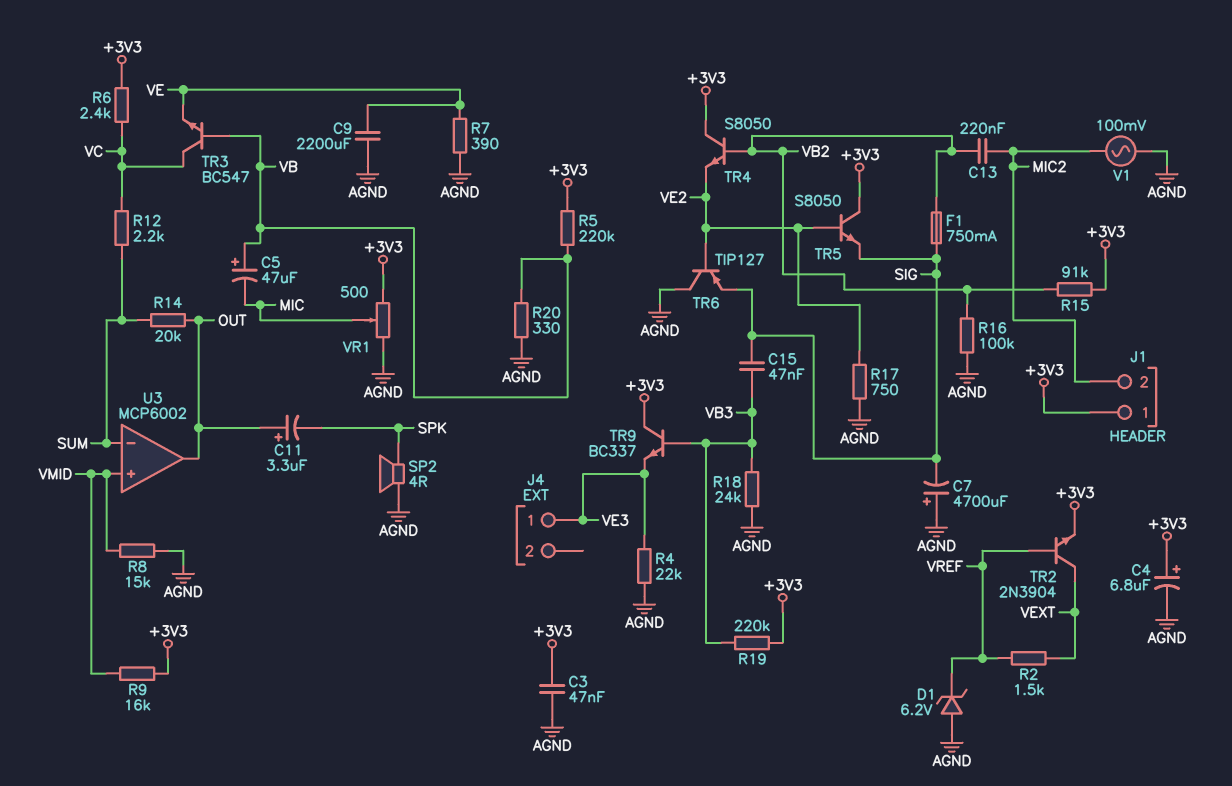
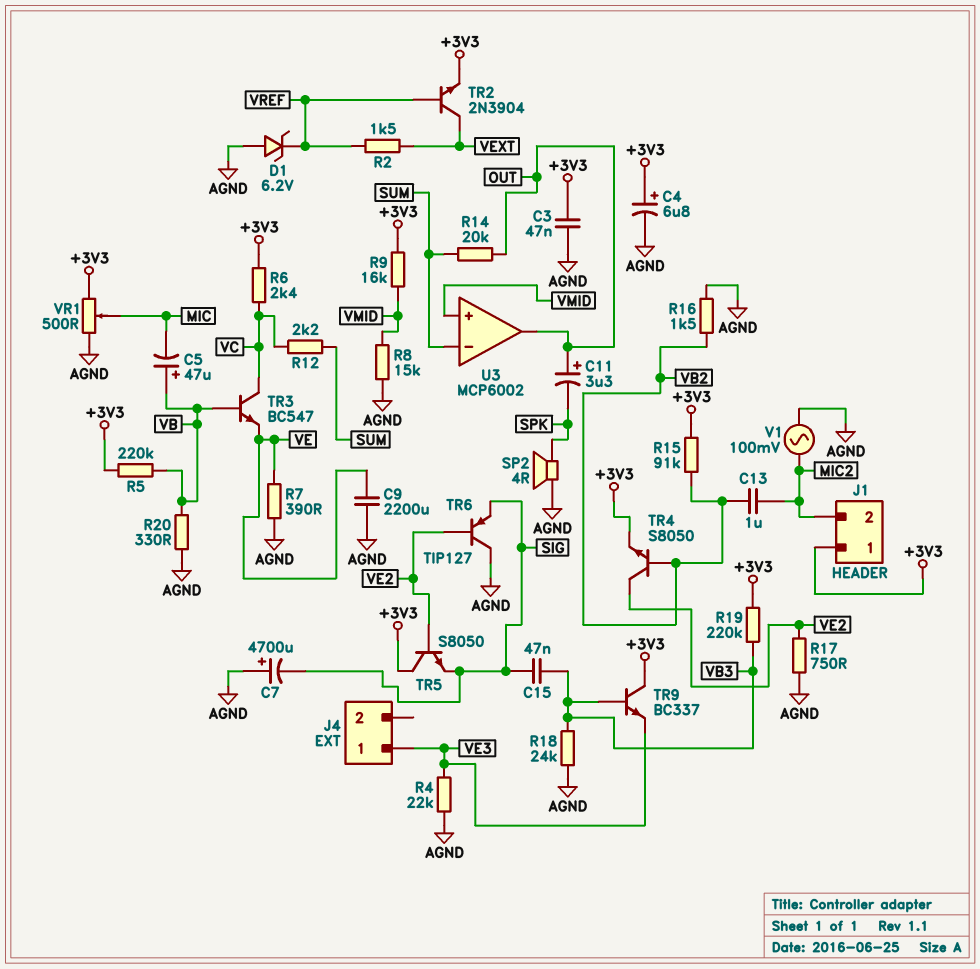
C13: 220nF (MIC2, VB2) -> 1uF (MIC2, VB2)
F1: 750mA (SIG, VB2) -> none
R16: 100k (AGND, VB2) -> 1.5k (AGND, VB2)
TR4: NPN S8050 (B VB2, C +3V3, E VE2) -> NPN S8050 (B VB2, C VE2, E +3V3)

